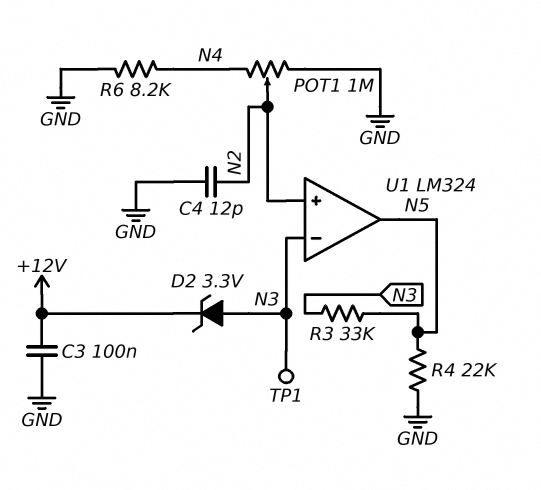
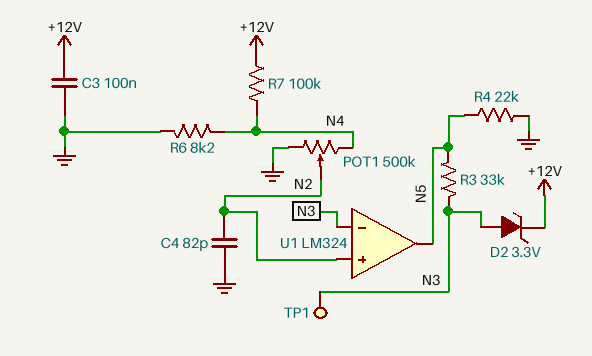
C4: 12pF (GND, N2) -> 82pF (GND, N2)
POT1: 1M (GND, N4, wiper N2) -> 500k (GND, N4, wiper N2)
R7: none -> 100k (+12V, N4)

